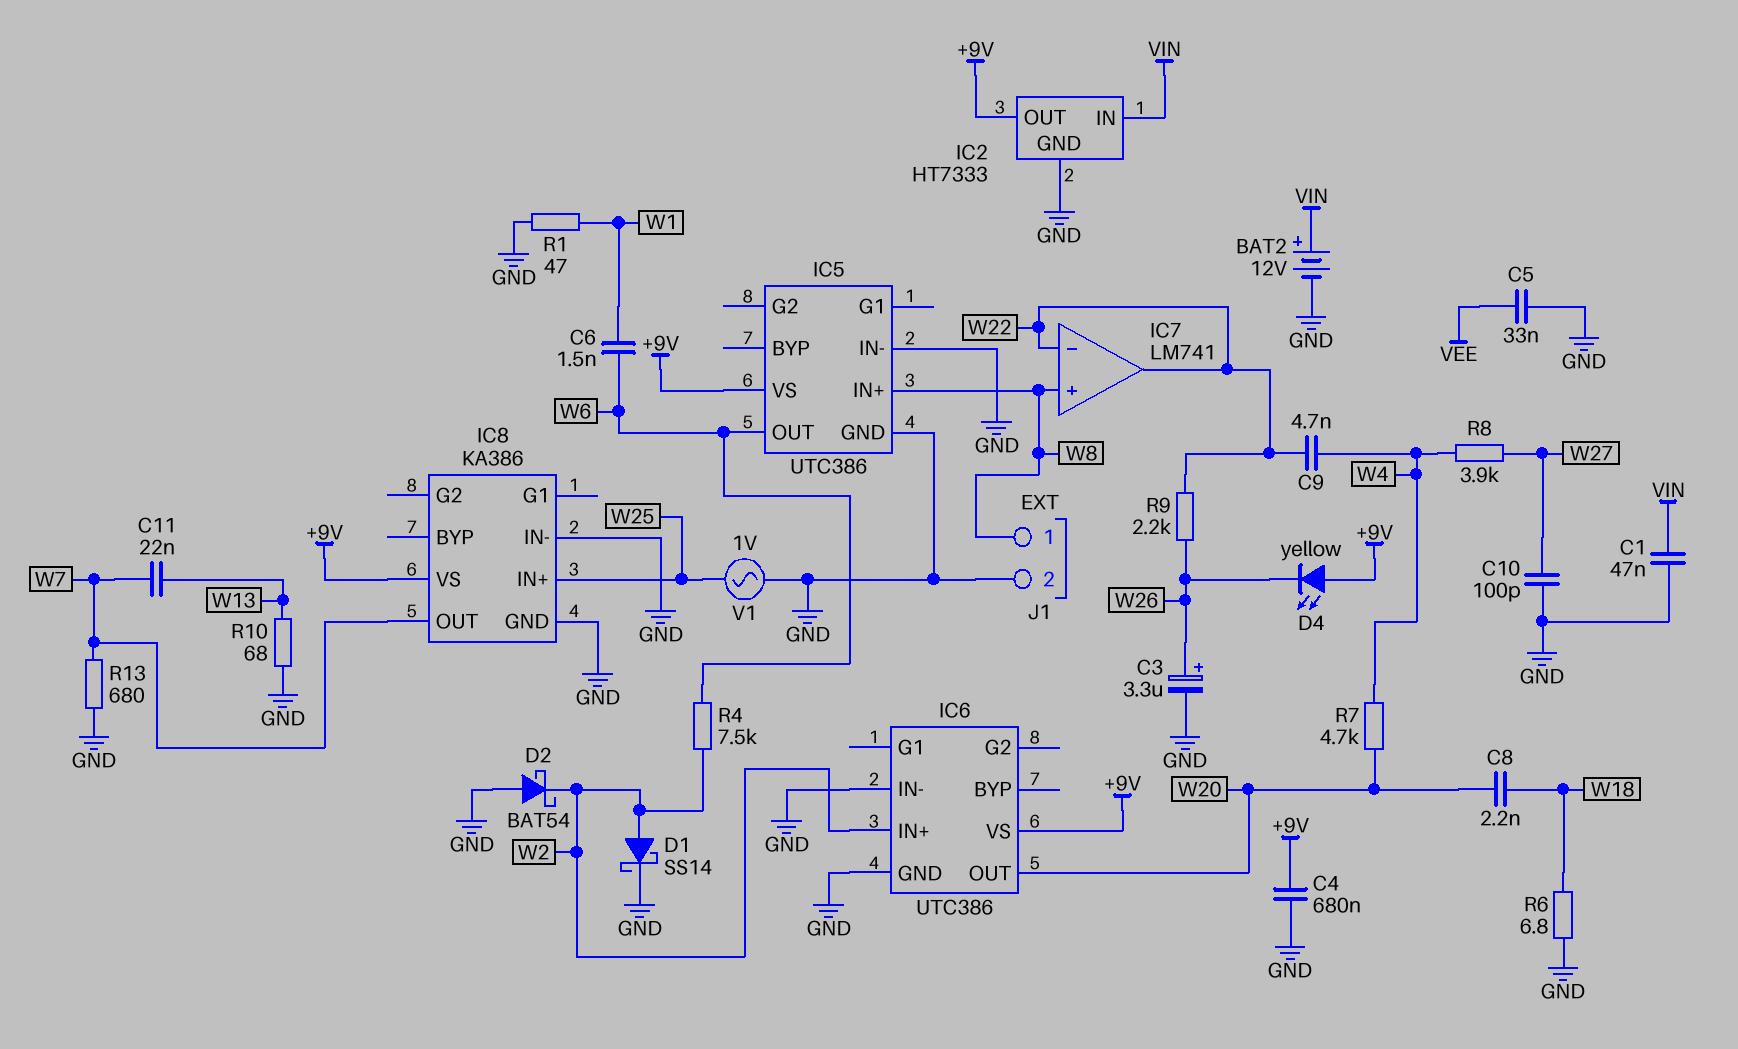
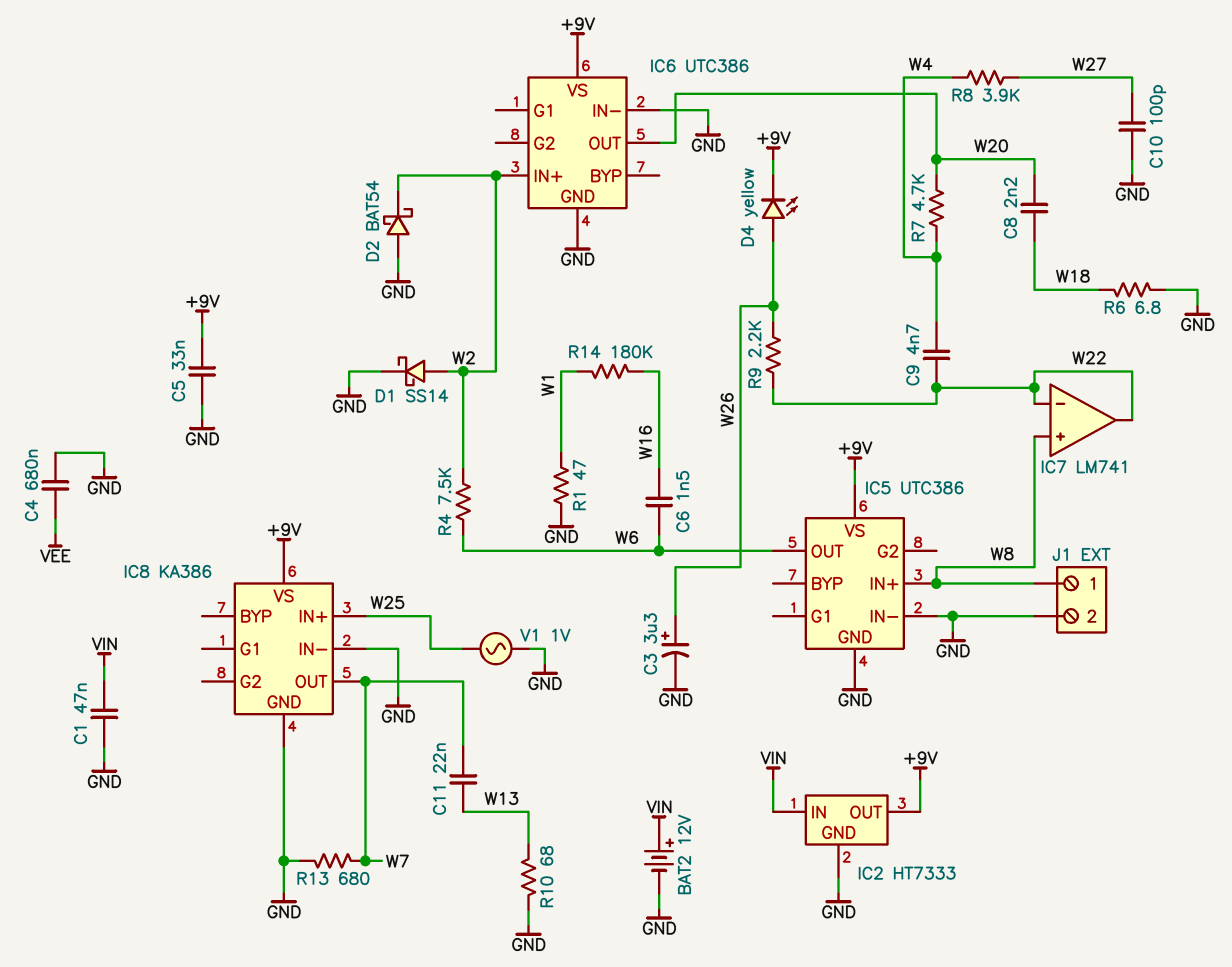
C4: 680nF (+9V, GND) -> 680nF (GND, VEE)
C5: 33nF (GND, VEE) -> 33nF (+9V, GND)
C6: 1.5nF (W1, W6) -> 1.5nF (W6, W16)
D4: LED yellow (A +9V, K W26) -> LED yellow (A W26, K +9V)
R14: none -> 180k (W1, W16)

